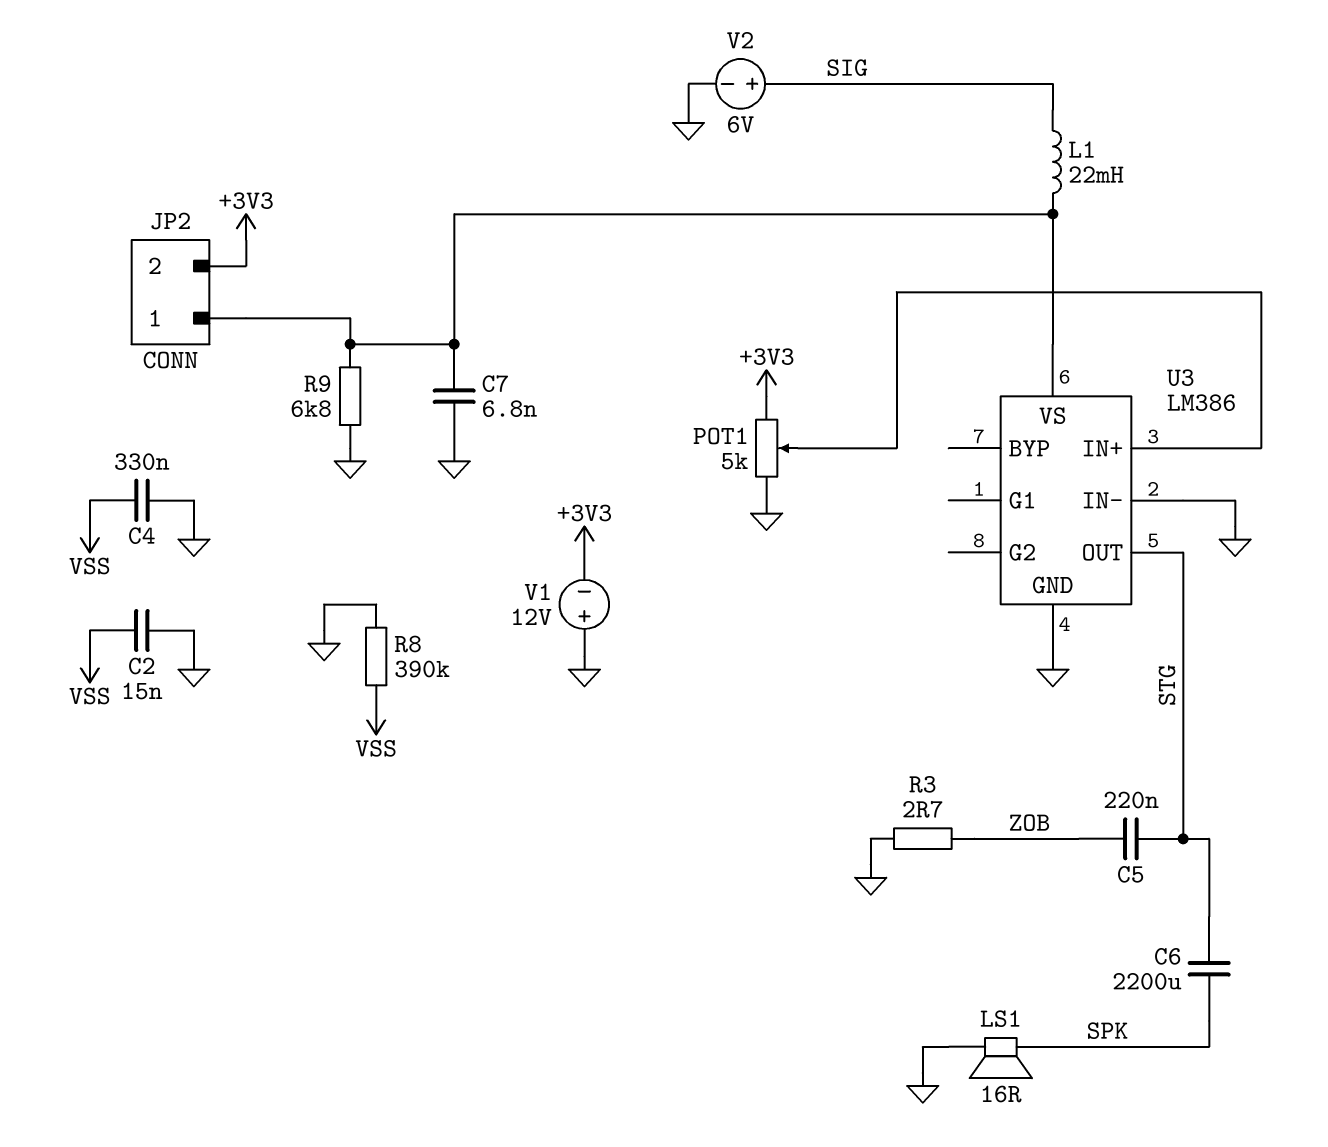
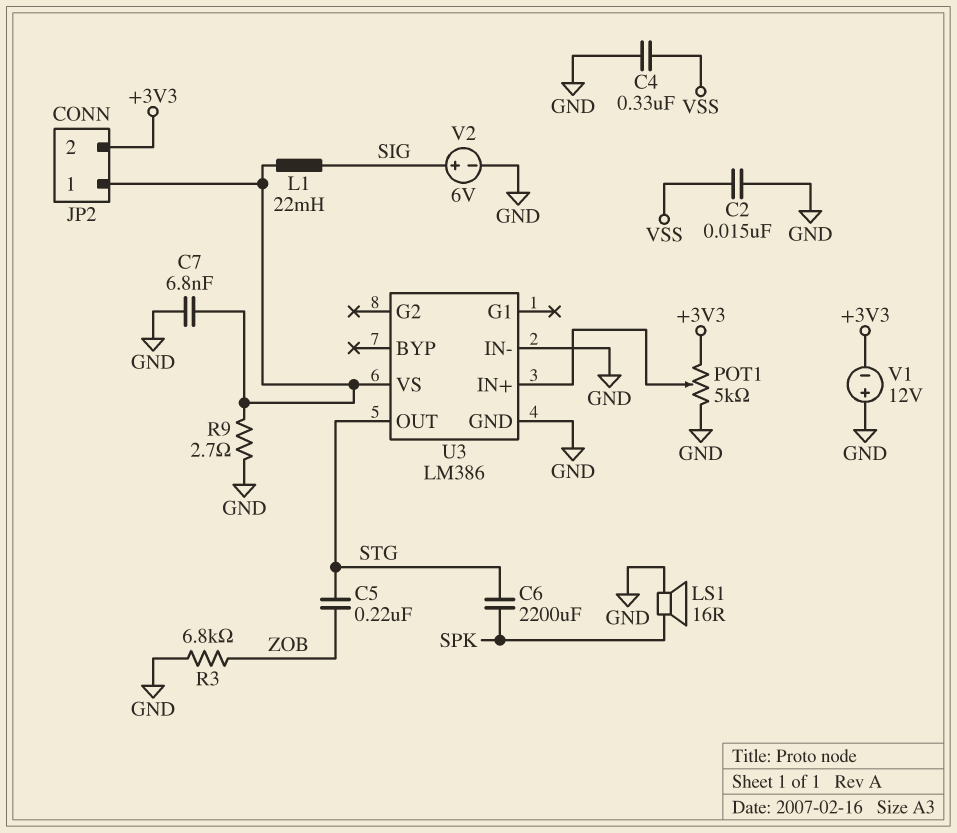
R3: 2.7 (GND, ZOB) -> 6.8k (GND, ZOB)
R8: 390k (GND, VSS) -> none
R9: 6.8k (GND, JP2/1) -> 2.7 (GND, JP2/1)

